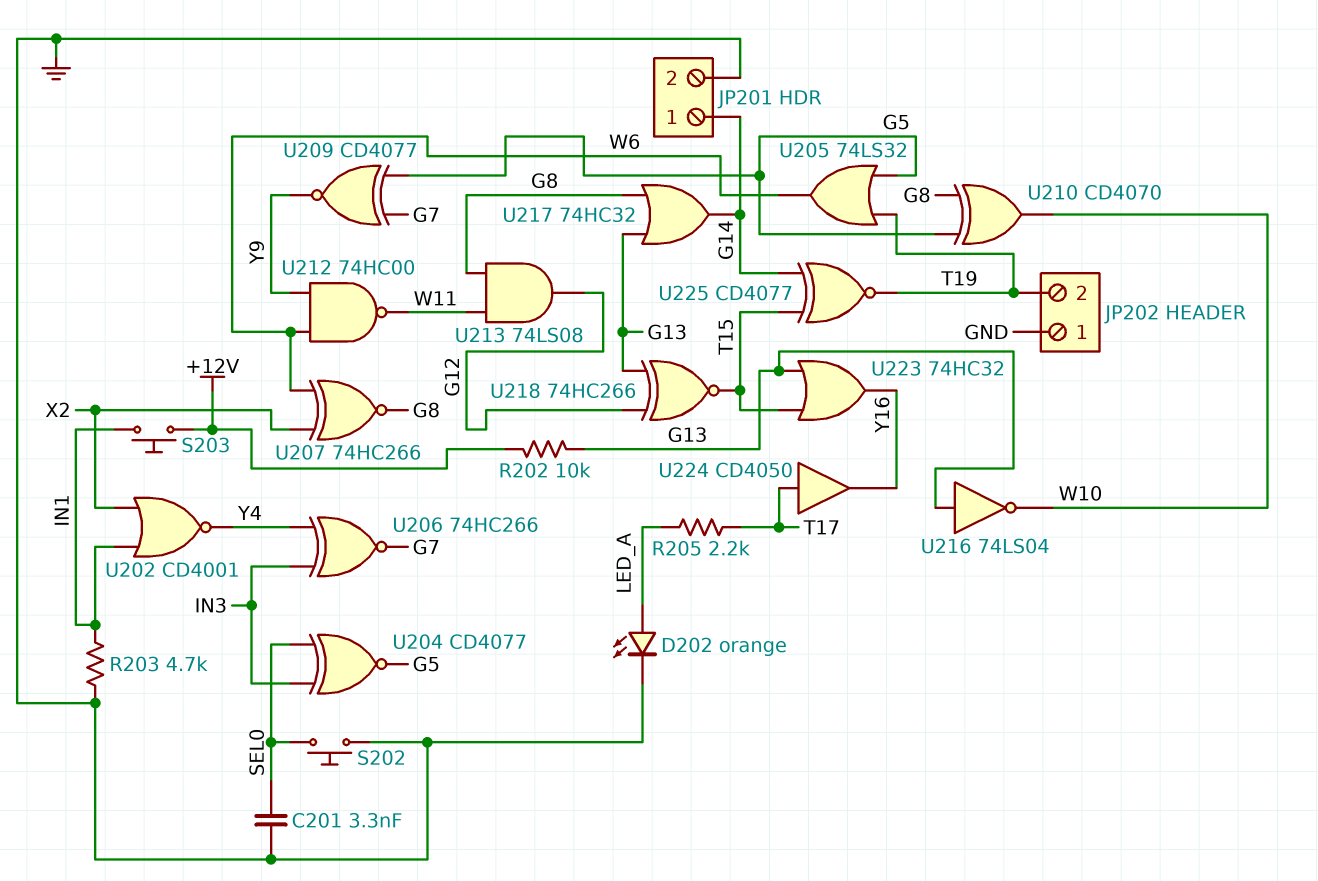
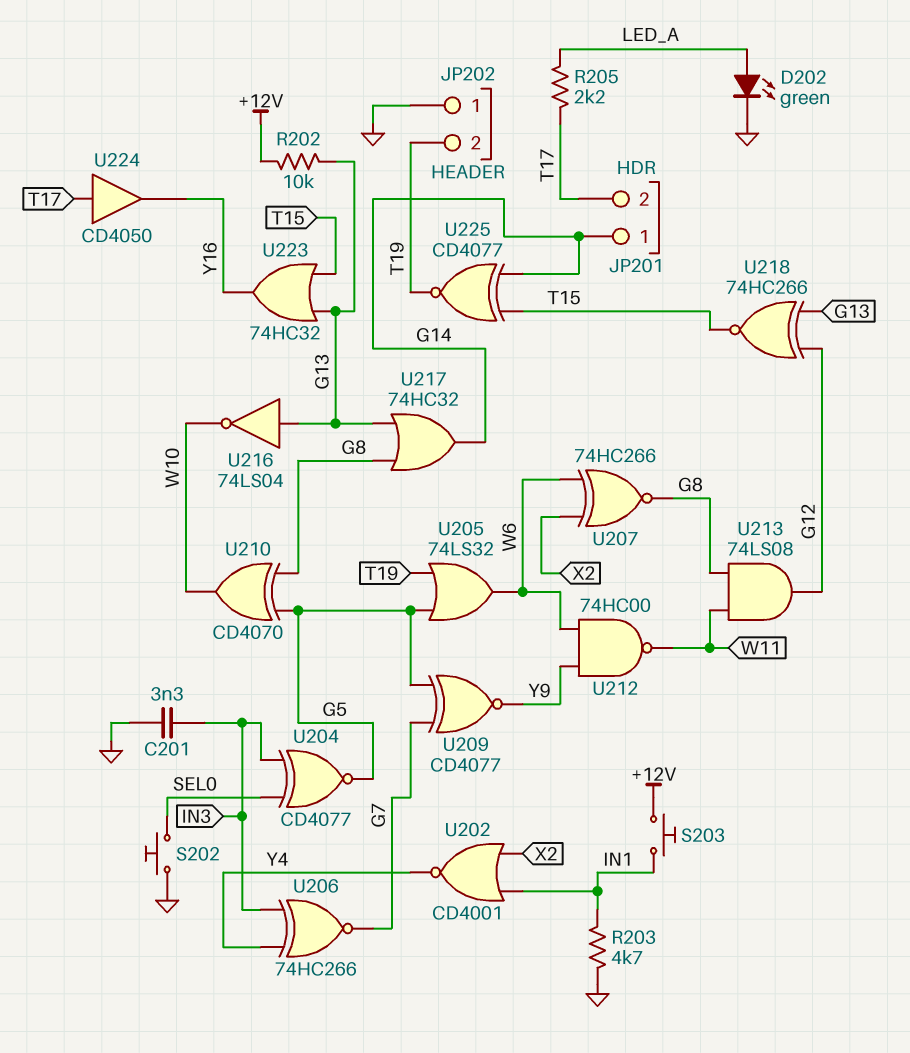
C201: 3.3nF (GND, SEL0) -> 3.3nF (GND, IN3)
D202: LED orange (A LED_A, K GND) -> LED green (A LED_A, K GND)
JP201 pin 2: GND -> T17

